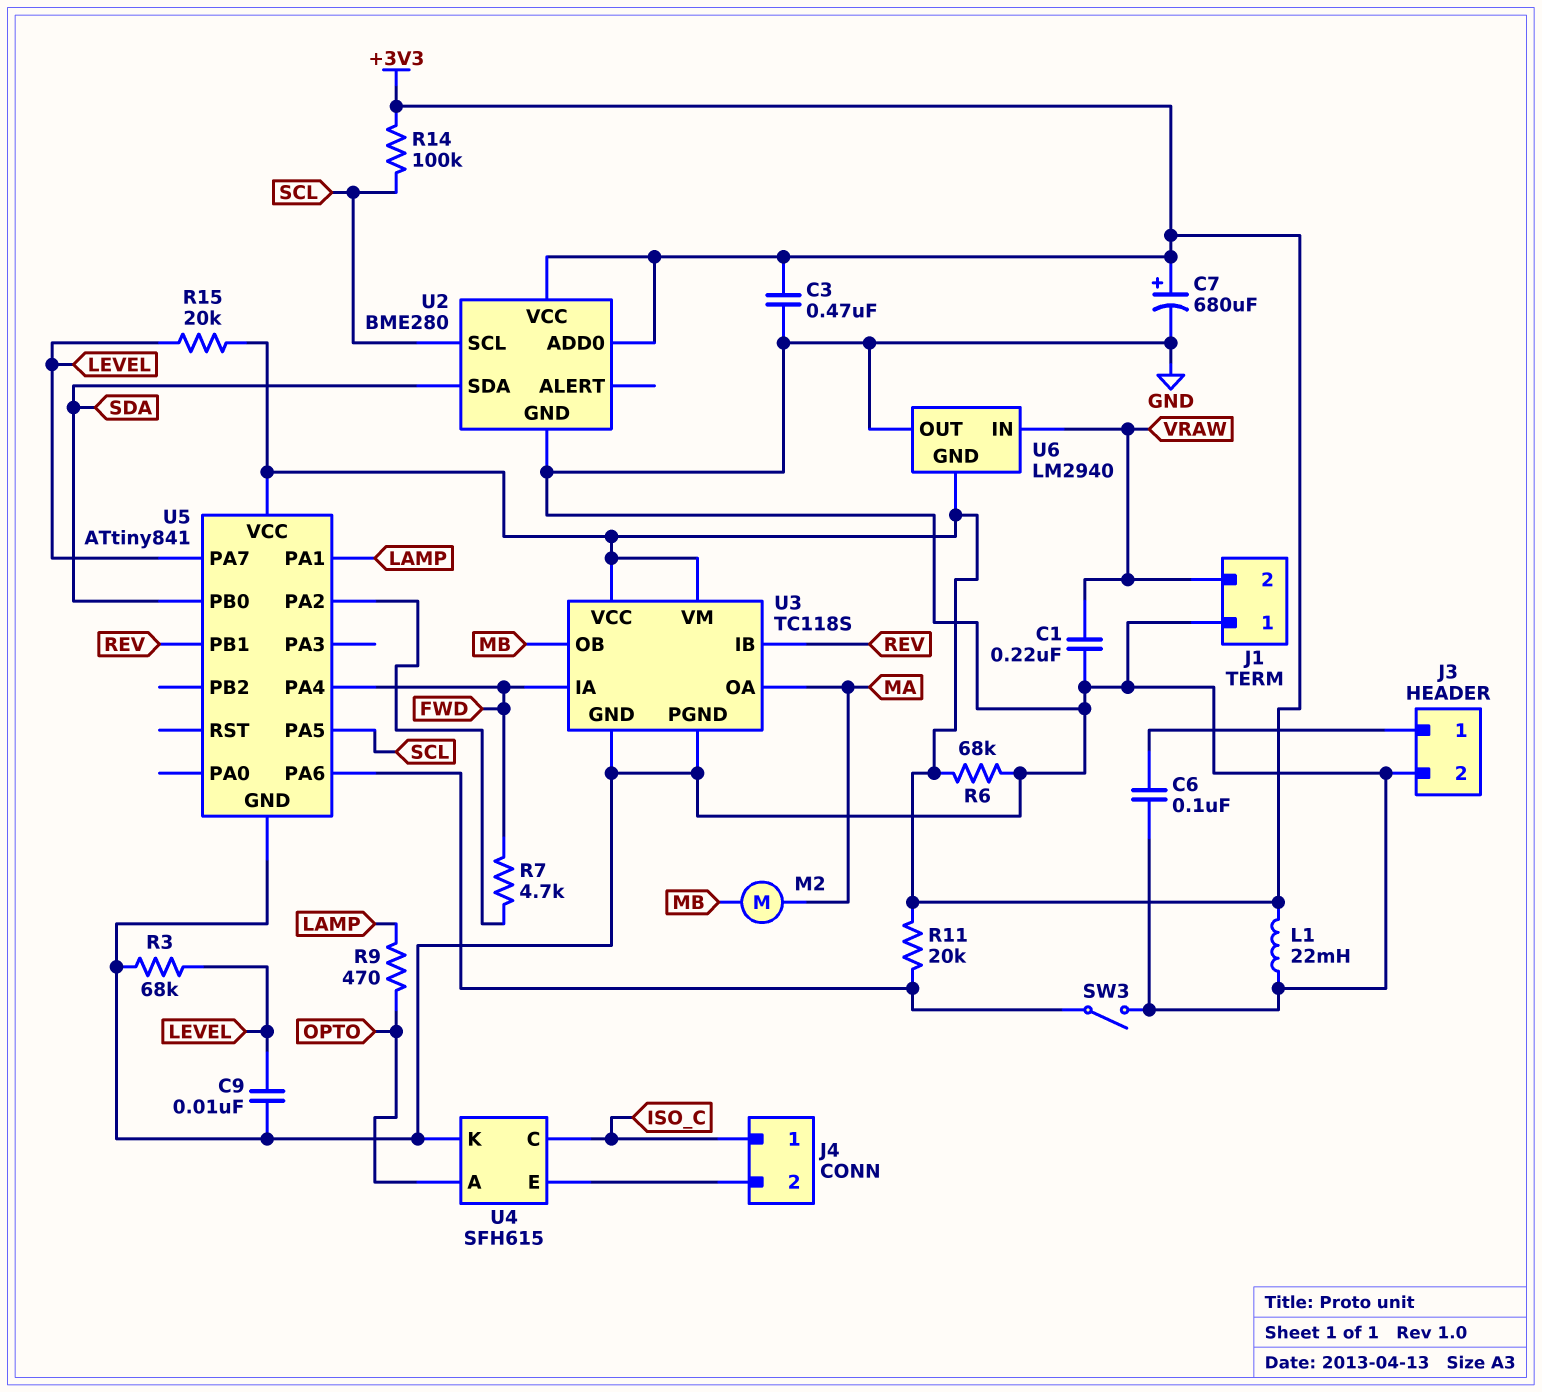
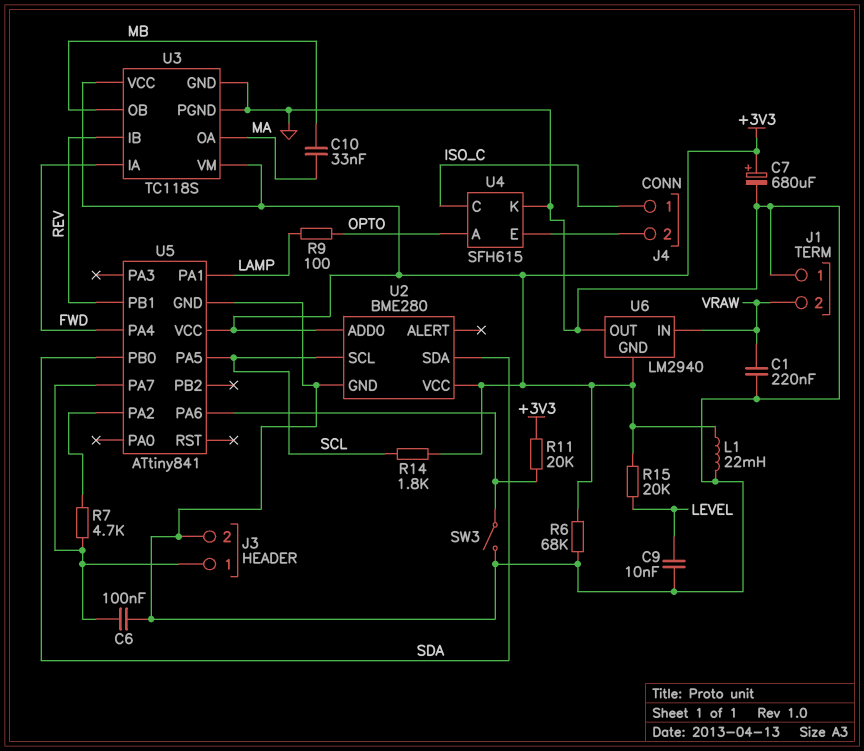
C3: 470nF (+3V3, GND) -> none
C10: none -> 33nF (MA, MB)
M2: motor (MA, MB) -> none
R3: 68k (GND, LEVEL) -> none
R7: 4.7k (FWD, U5/PA2) -> 4.7k (J3/1, U5/PA2)
R9: 470 (LAMP, OPTO) -> 100 (LAMP, OPTO)
R14: 100k (+3V3, SCL) -> 1.8k (+3V3, SCL)
U5 pin PA7: LEVEL -> J3/1

